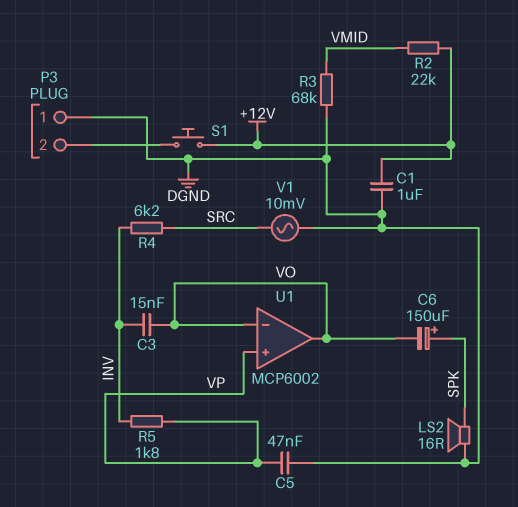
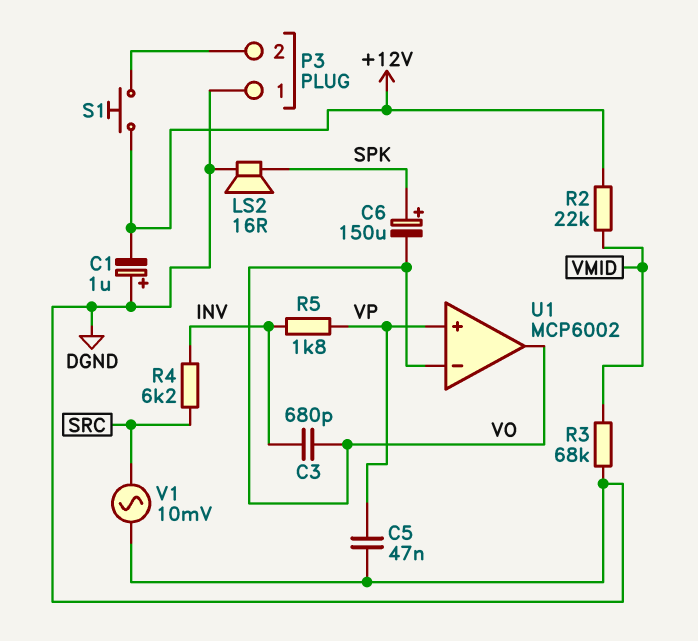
C1: 1uF (+12V, DGND) -> 1uF (plus DGND, minus +12V)
C3: 15nF (INV, VO) -> 680pF (INV, VO)

